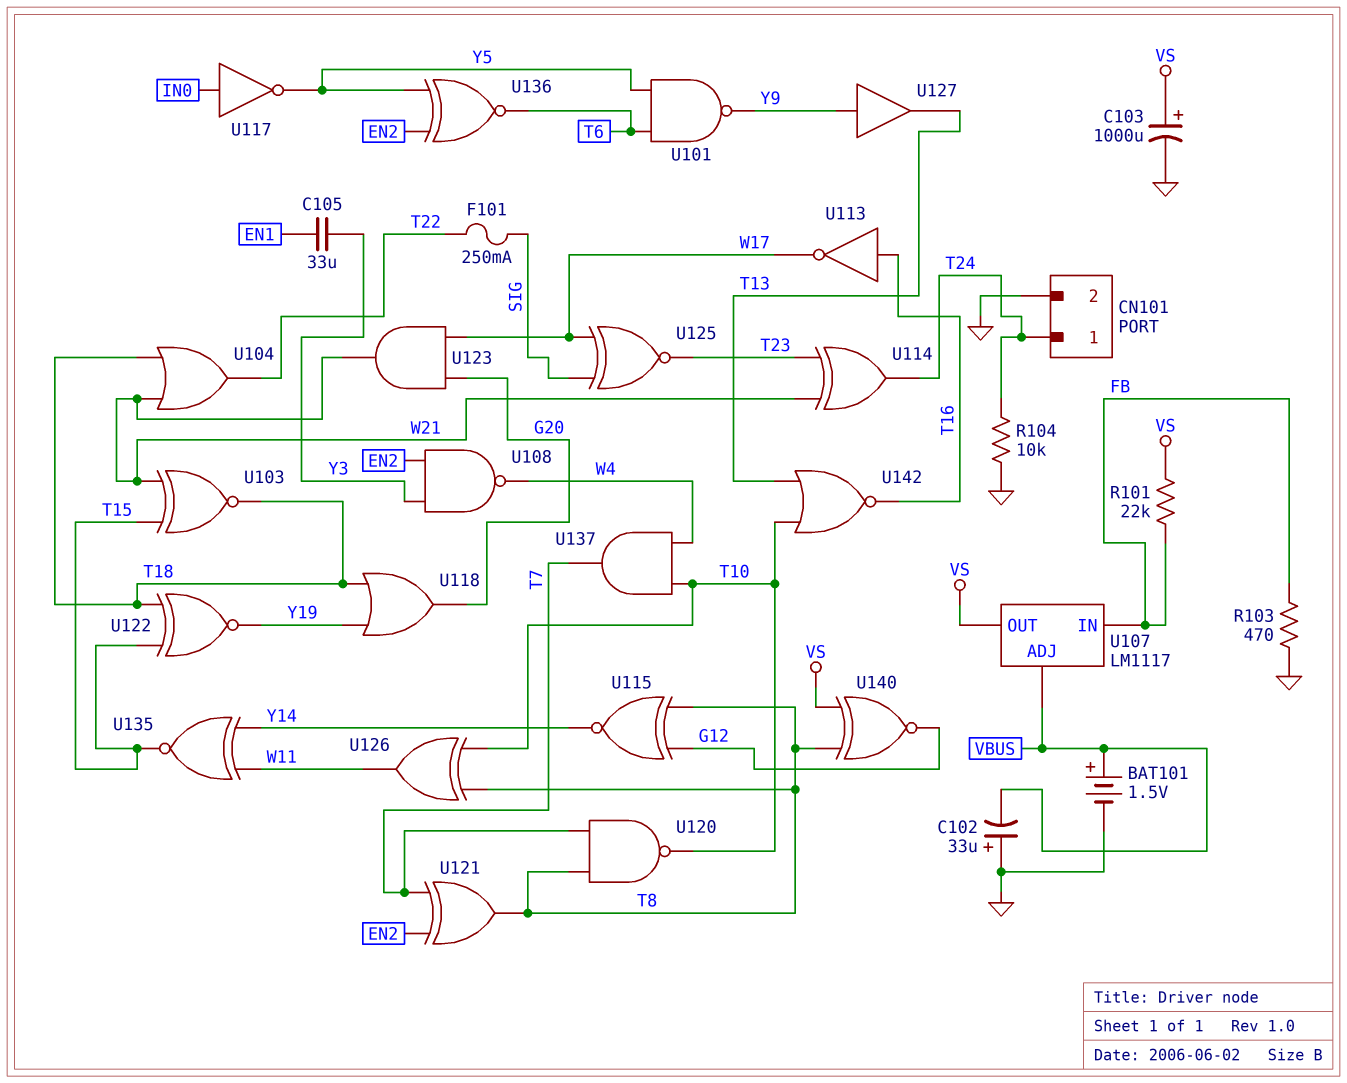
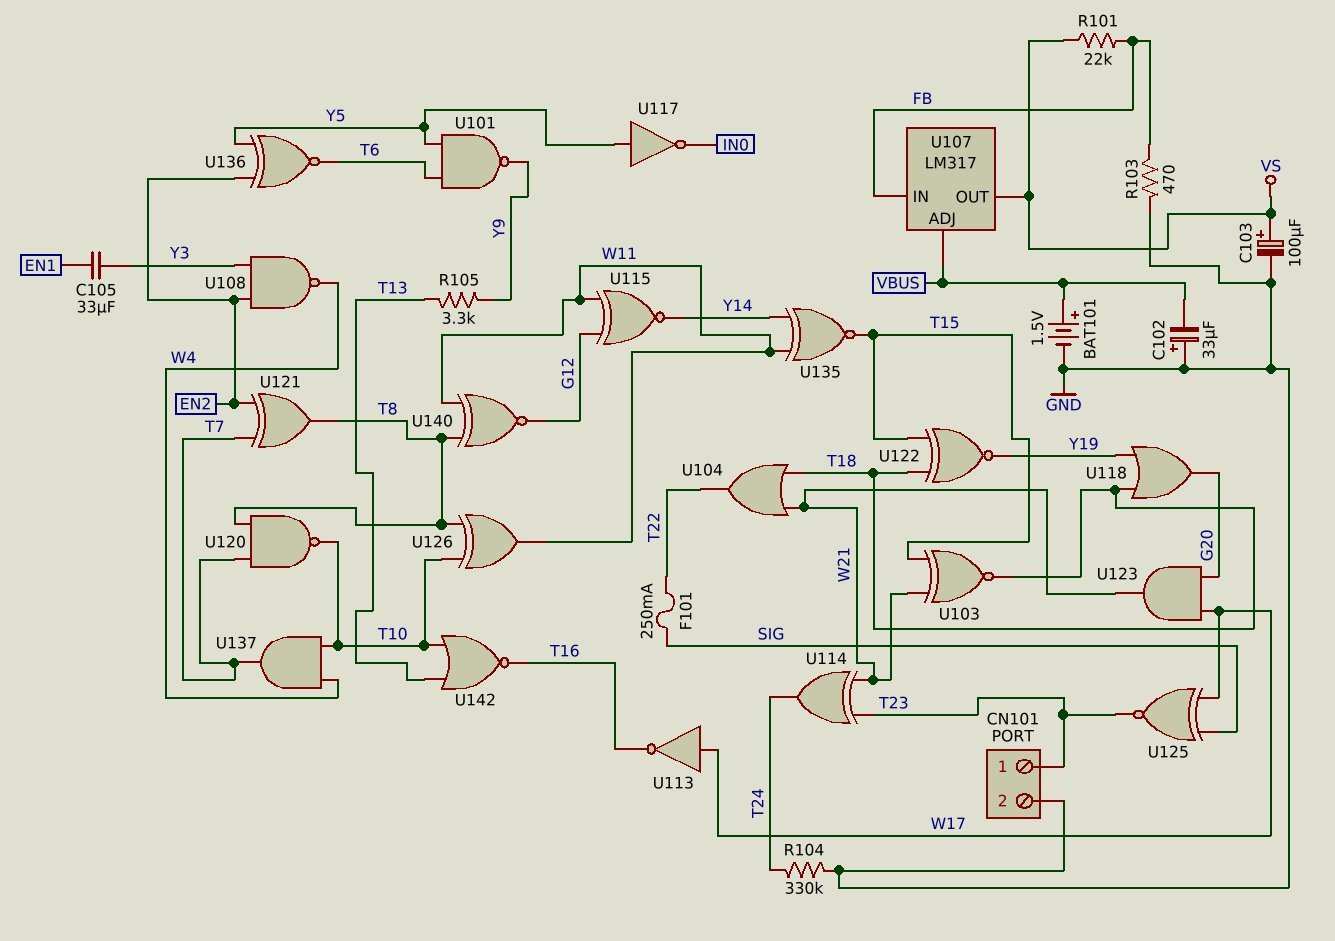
C103: 1000uF (plus VS, minus GND) -> 100uF (plus VS, minus GND)
CN101 pin 1: T24 -> T23
R104: 10k (GND, T24) -> 330k (GND, T24)
R105: none -> 3.3k (T13, Y9)
U107: LM1117 -> LM317
U113: NOT (in T16, out W17) -> NOT (in W17, out T16)
U115: XNOR (in G12, in T8, out Y14) -> XNOR (in G12, in W11, out Y14)
U117: NOT (in IN0, out Y5) -> NOT (in Y5, out IN0)
U127: buffer (in Y9, out T13) -> none
U140: XNOR (in T8, in VS, out G12) -> XNOR (in T8, in W11, out G12)

